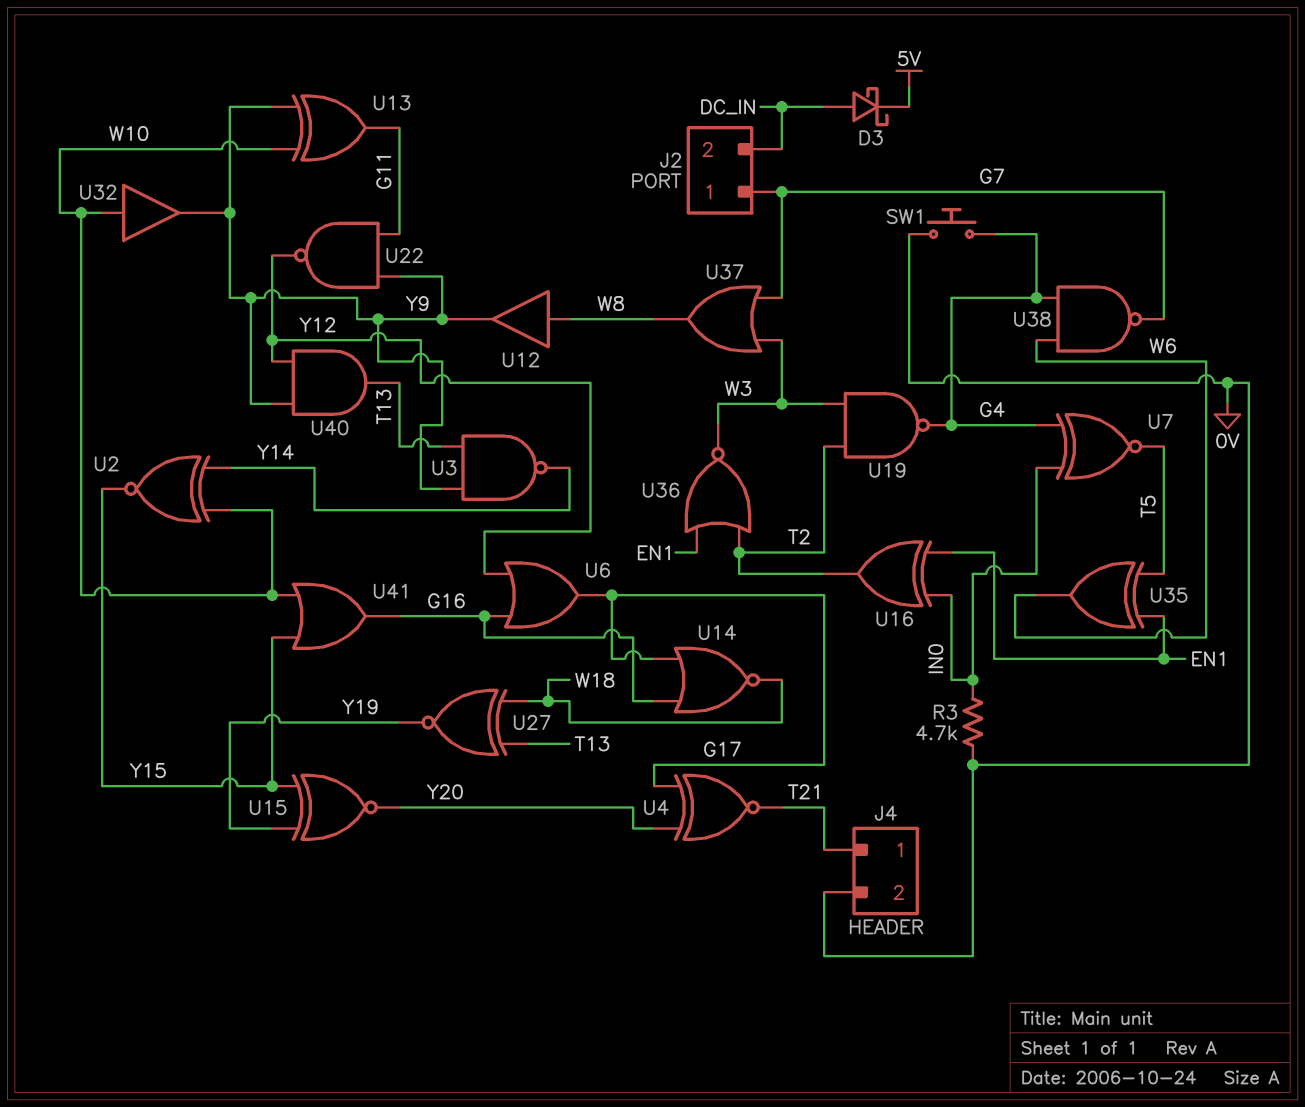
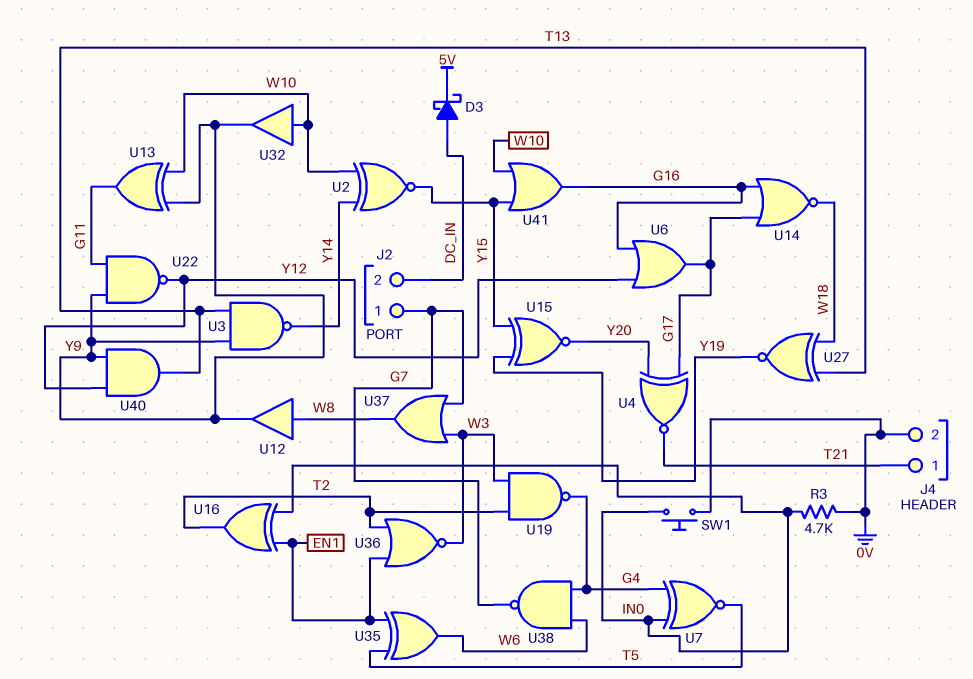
SW1: button (0V, G4) -> button (0V, IN0)

